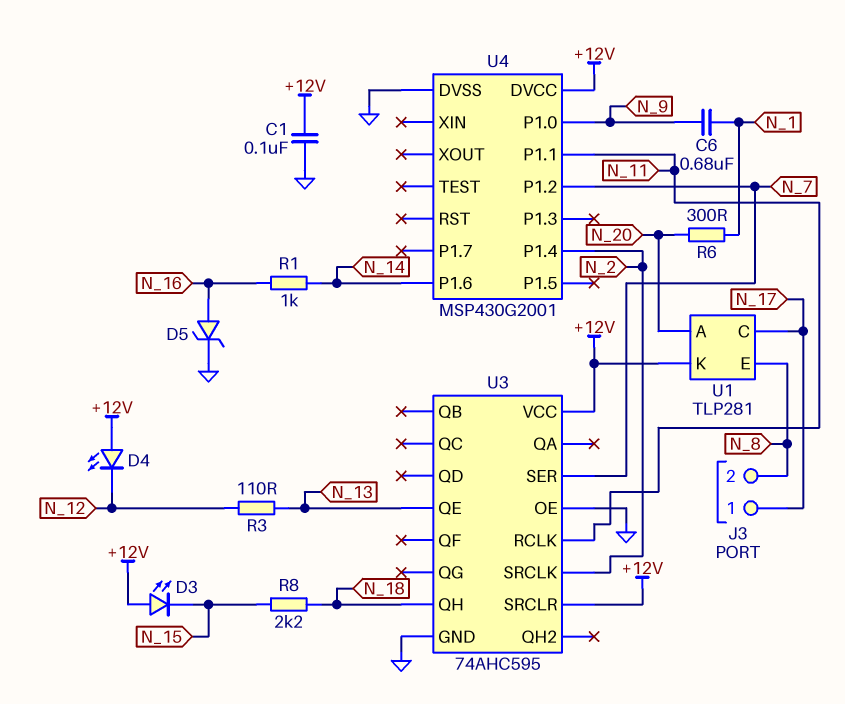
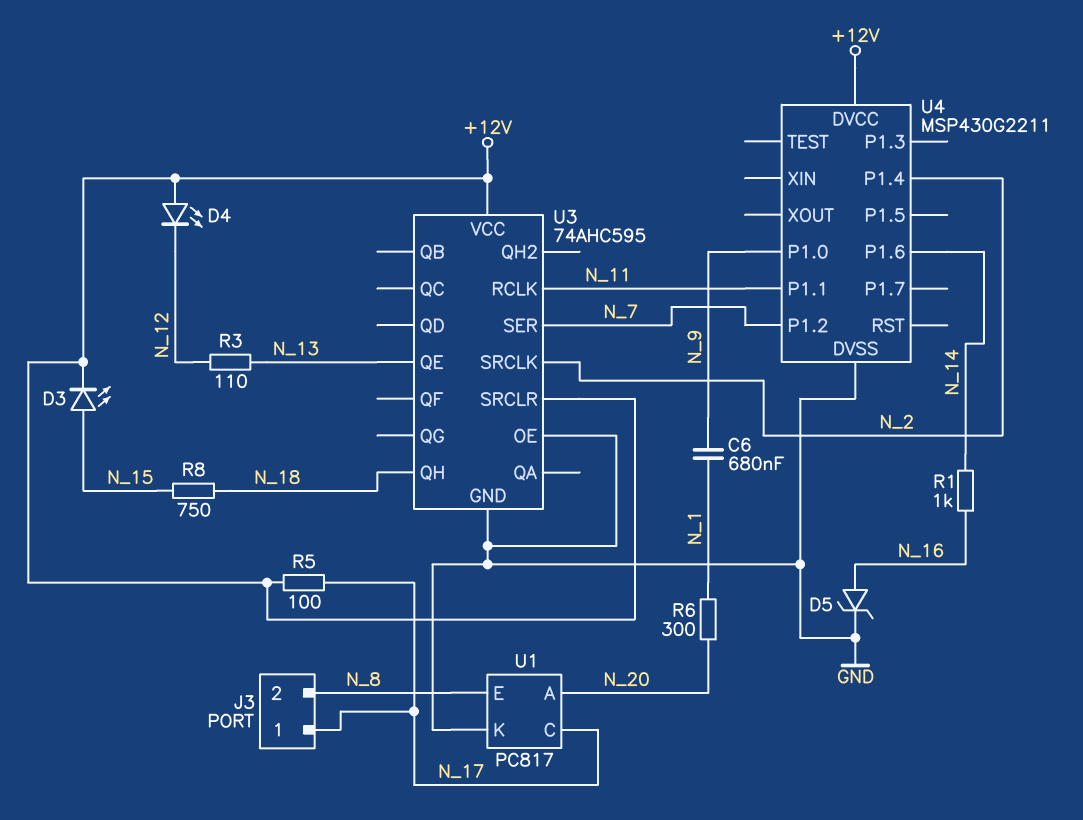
C1: 100nF (+12V, GND) -> none
D3: LED (A +12V, K N_15) -> LED (A N_15, K +12V)
R5: none -> 100 (+12V, N_17)
R8: 2.2k (N_15, N_18) -> 750 (N_15, N_18)
U1: TLP281 -> PC817
U1 pin K: +12V -> GND
U4: MSP430G2001 -> MSP430G2211

